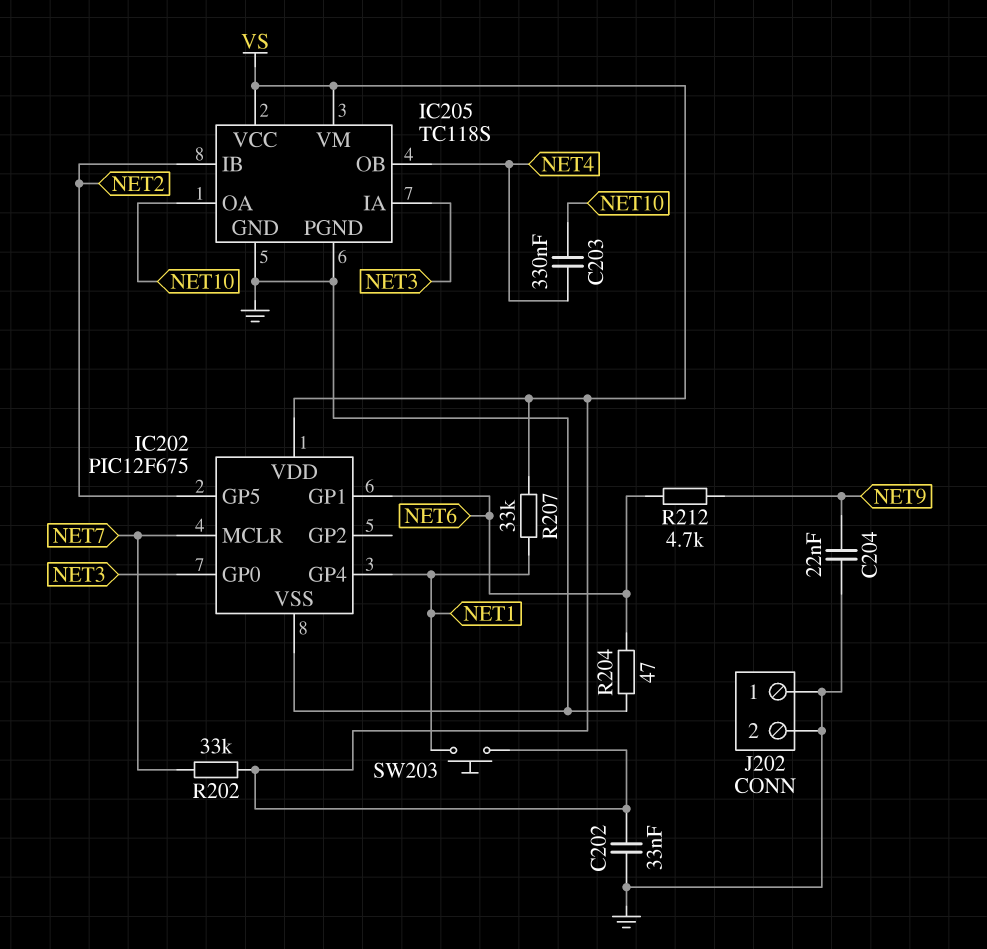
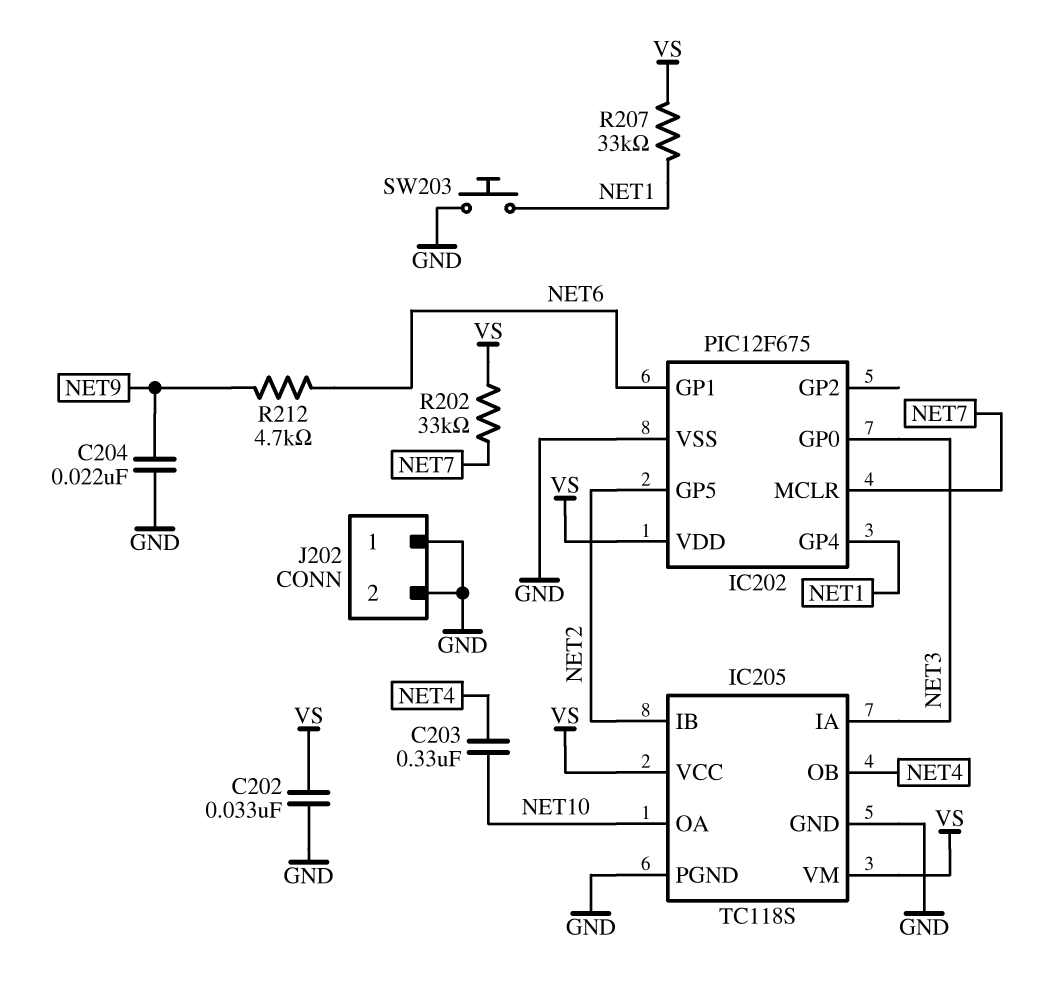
R204: 47 (GND, NET6) -> none
SW203: button (NET1, VS) -> button (GND, NET1)

